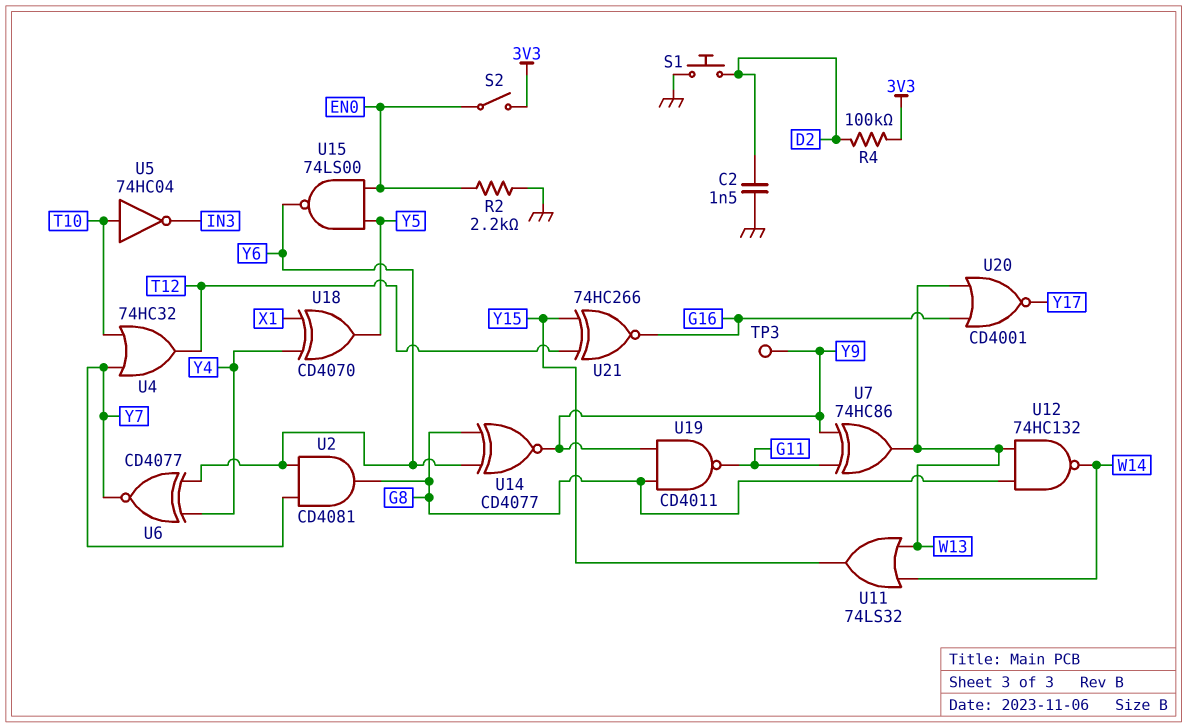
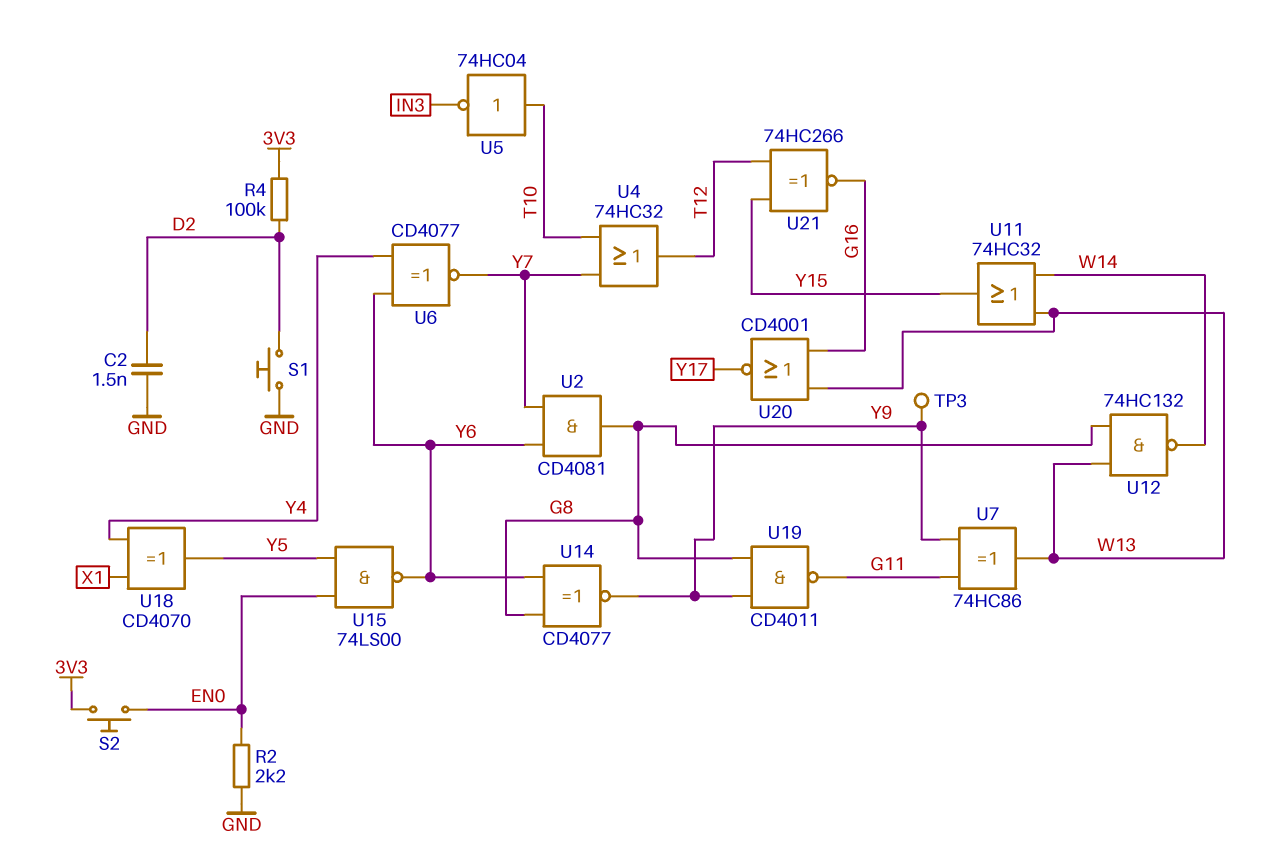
S2: switch (3V3, EN0) -> button (3V3, EN0)
U11: OR 74LS32 (in W13, in W14, out Y15) -> OR 74HC32 (in W13, in W14, out Y15)

